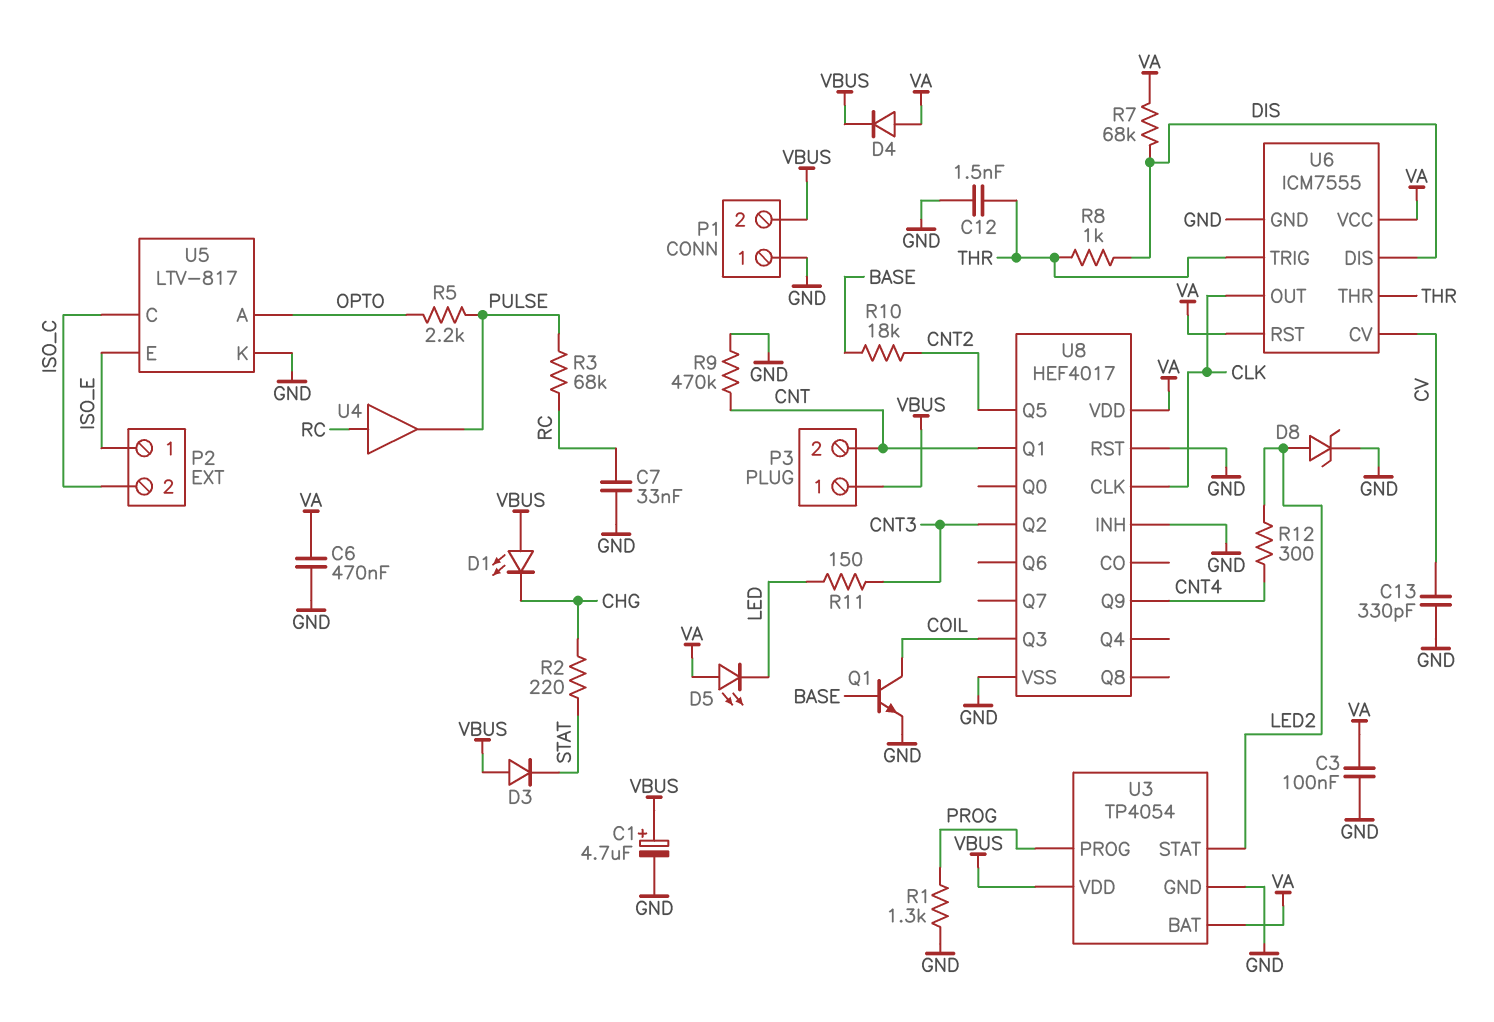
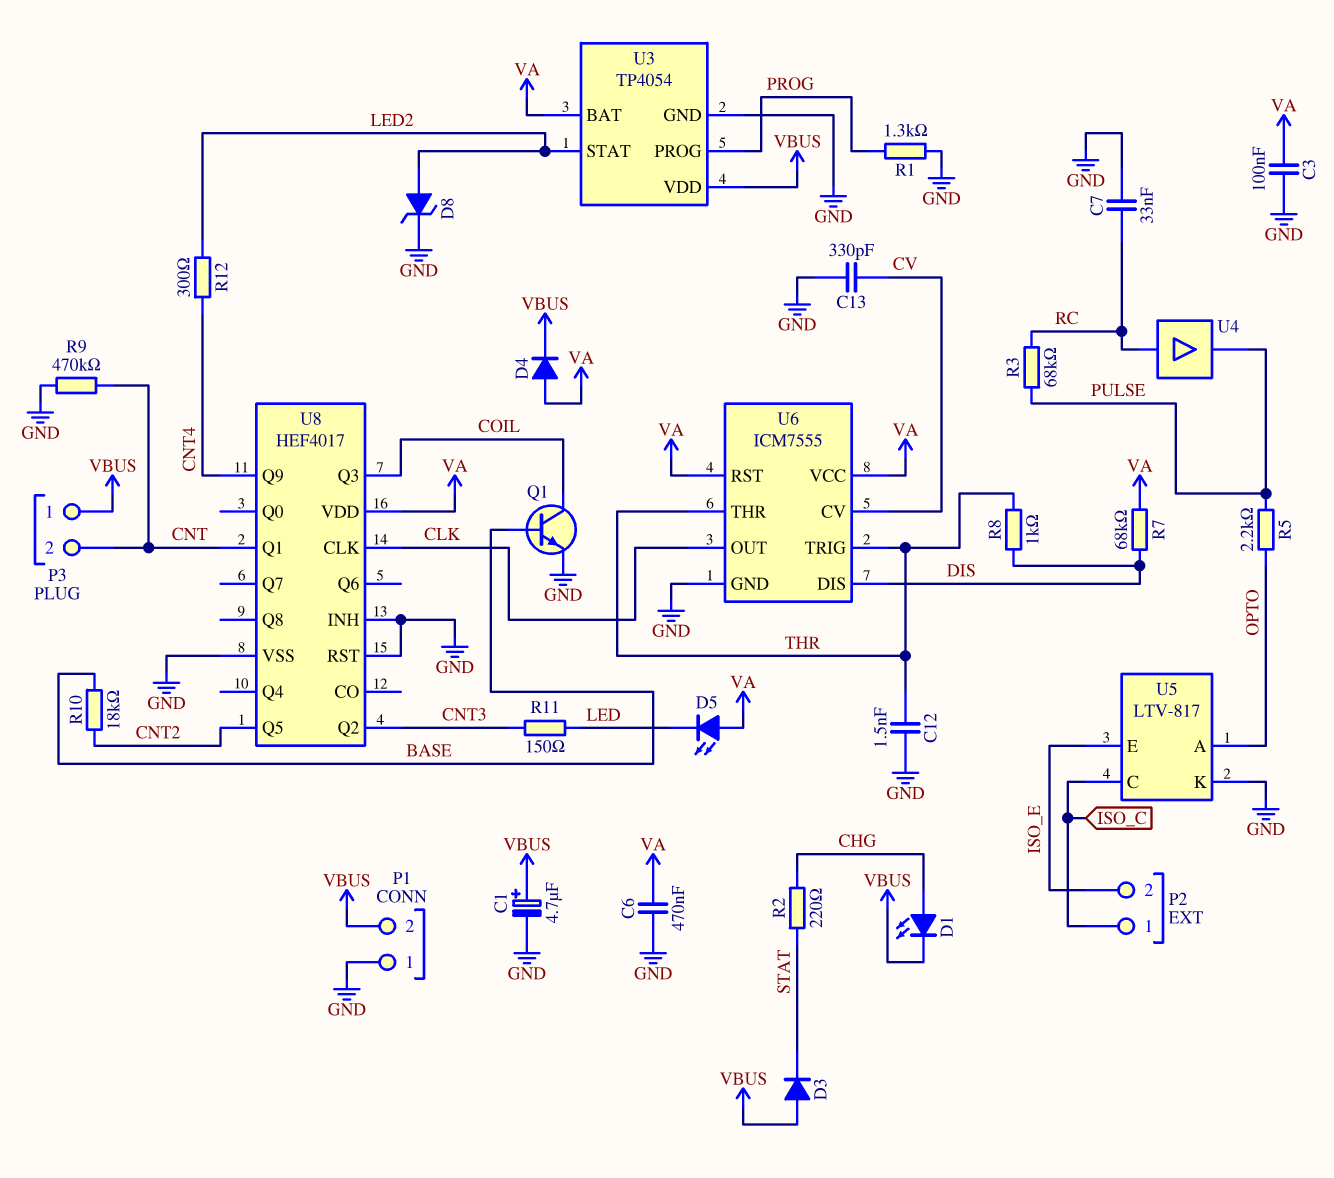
D1: LED (A VBUS, K CHG) -> LED (A CHG, K VBUS)
P2 pin 1: ISO_E -> ISO_C
P2 pin 2: ISO_C -> ISO_E

